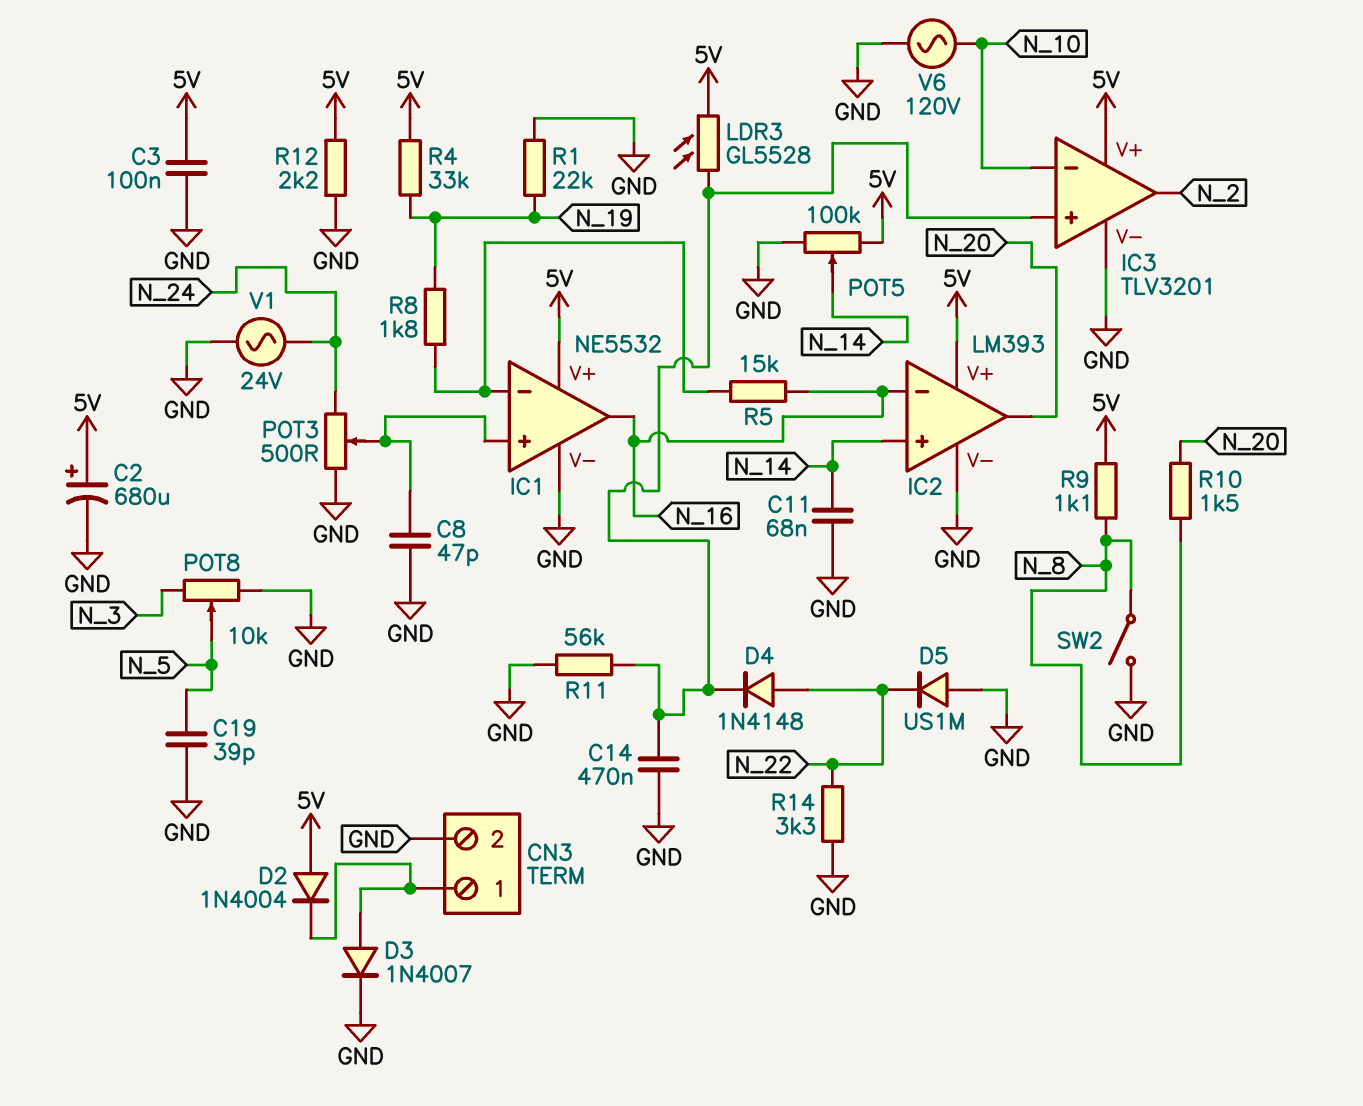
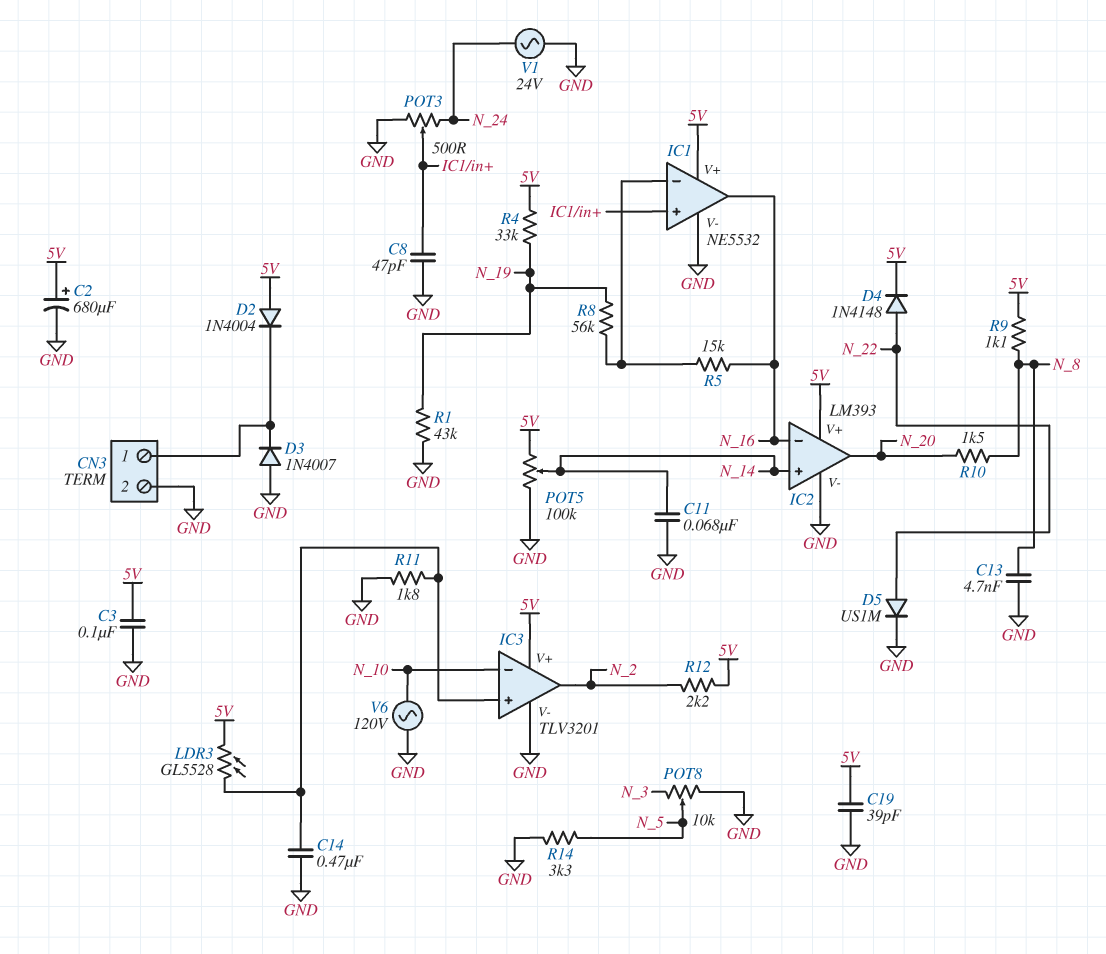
C13: none -> 4.7nF (GND, N_8)
C19: 39pF (GND, N_5) -> 39pF (5V, GND)
D3: diode 1N4007 (A CN3/1, K GND) -> diode 1N4007 (A GND, K CN3/1)
D4: diode 1N4148 (A N_22, K IC3/in+) -> diode 1N4148 (A N_22, K 5V)
D5: diode US1M (A GND, K N_22) -> diode US1M (A N_22, K GND)
R1: 22k (GND, N_19) -> 43k (GND, N_19)
R8: 1.8k (IC1/in-, N_19) -> 56k (IC1/in-, N_19)
R11: 56k (GND, IC3/in+) -> 1.8k (GND, IC3/in+)
R12: 2.2k (5V, GND) -> 2.2k (5V, N_2)
R14: 3.3k (GND, N_22) -> 3.3k (GND, N_5)
SW2: switch (GND, N_8) -> none

